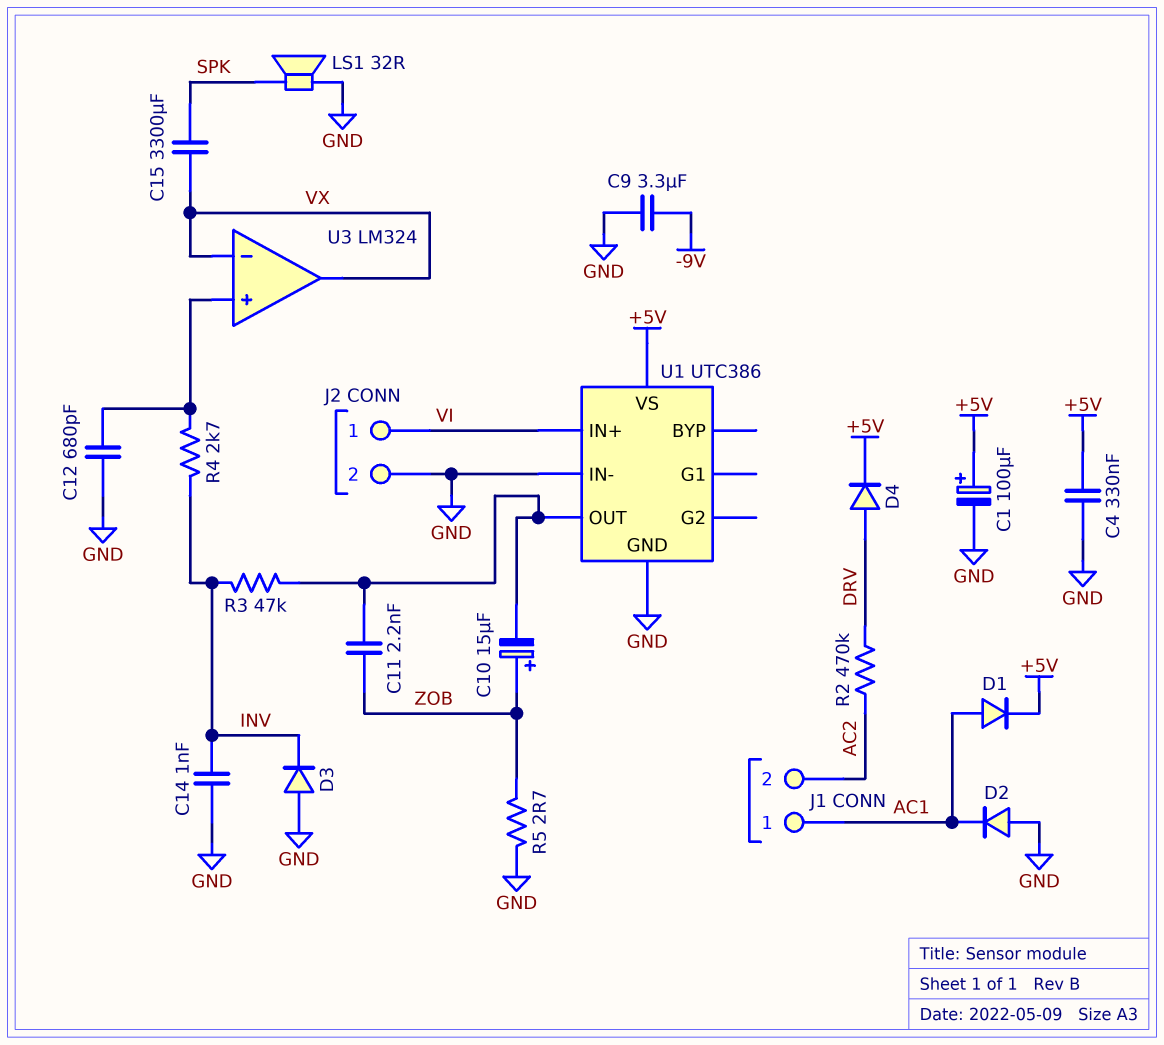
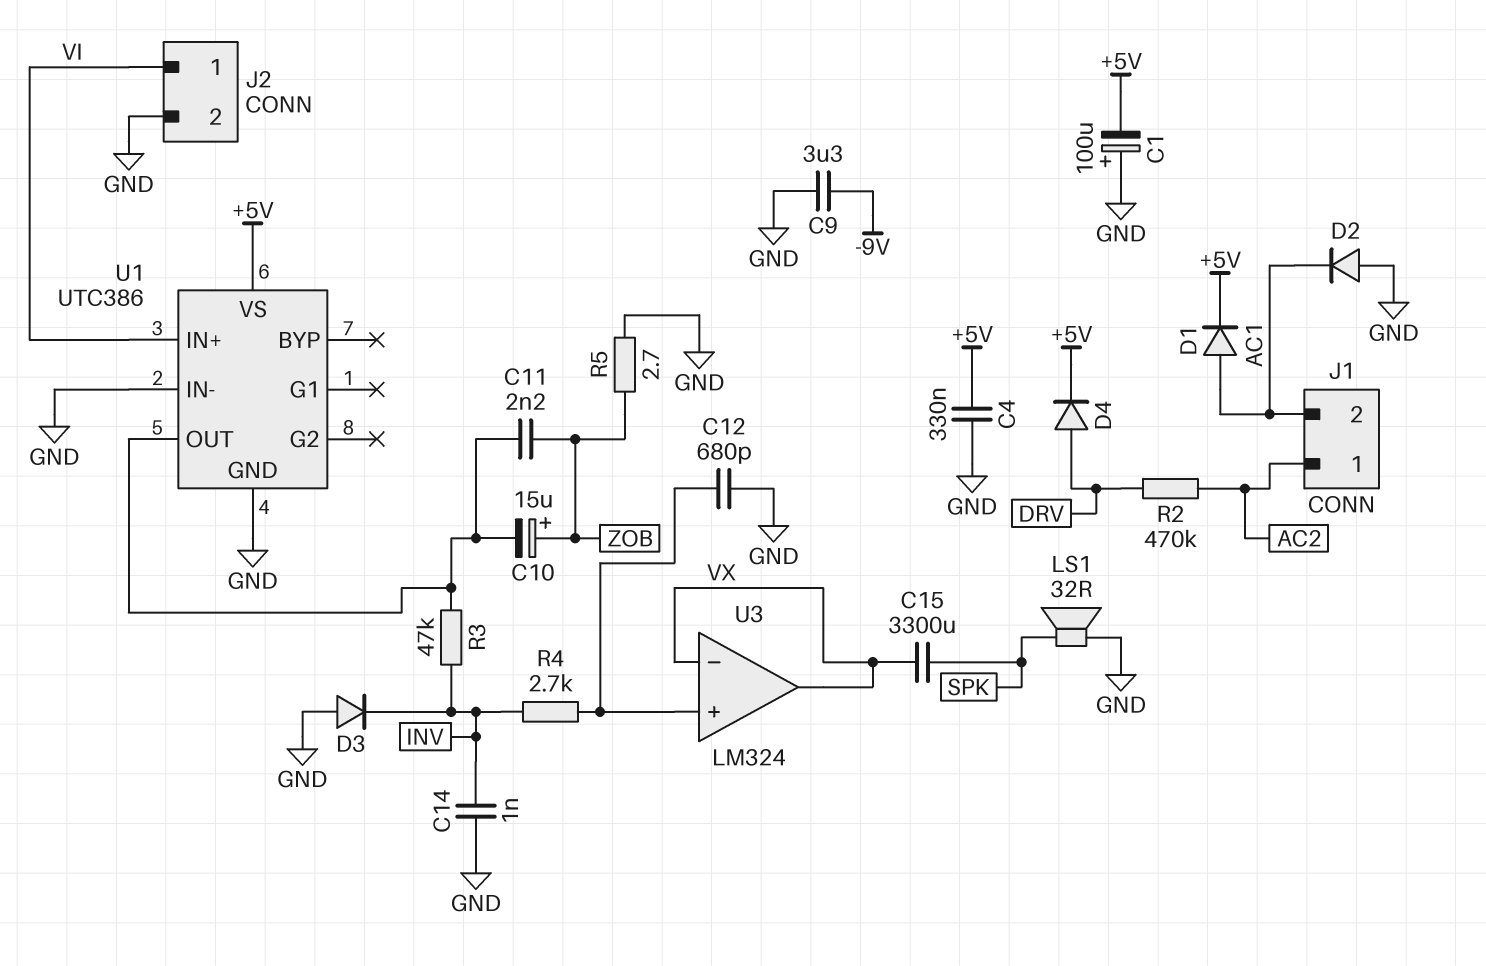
C1: 100uF (plus +5V, minus GND) -> 100uF (plus GND, minus +5V)
J1 pin 1: AC1 -> AC2
J1 pin 2: AC2 -> AC1

